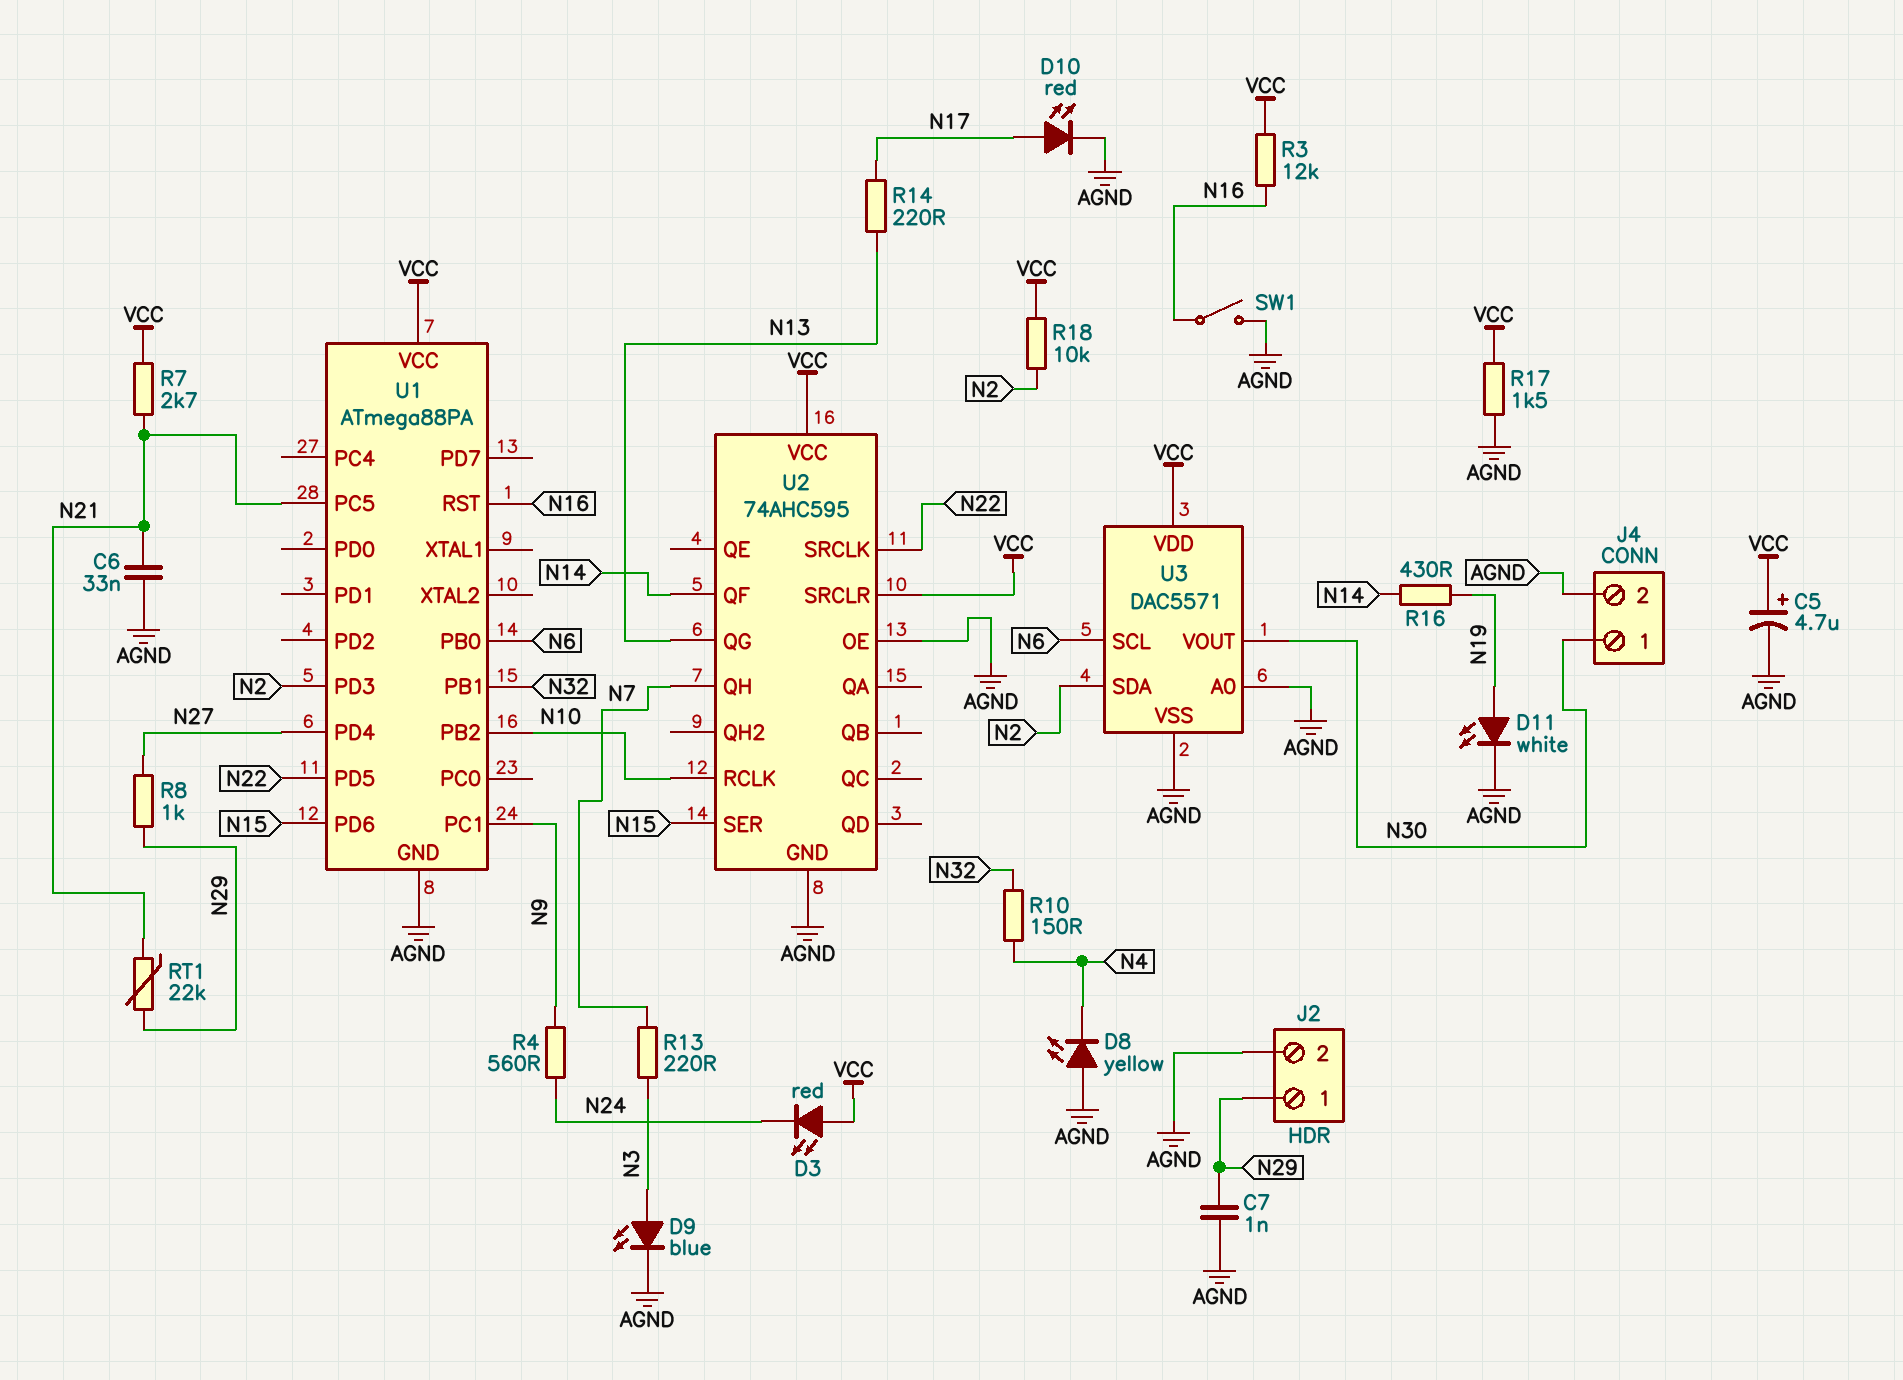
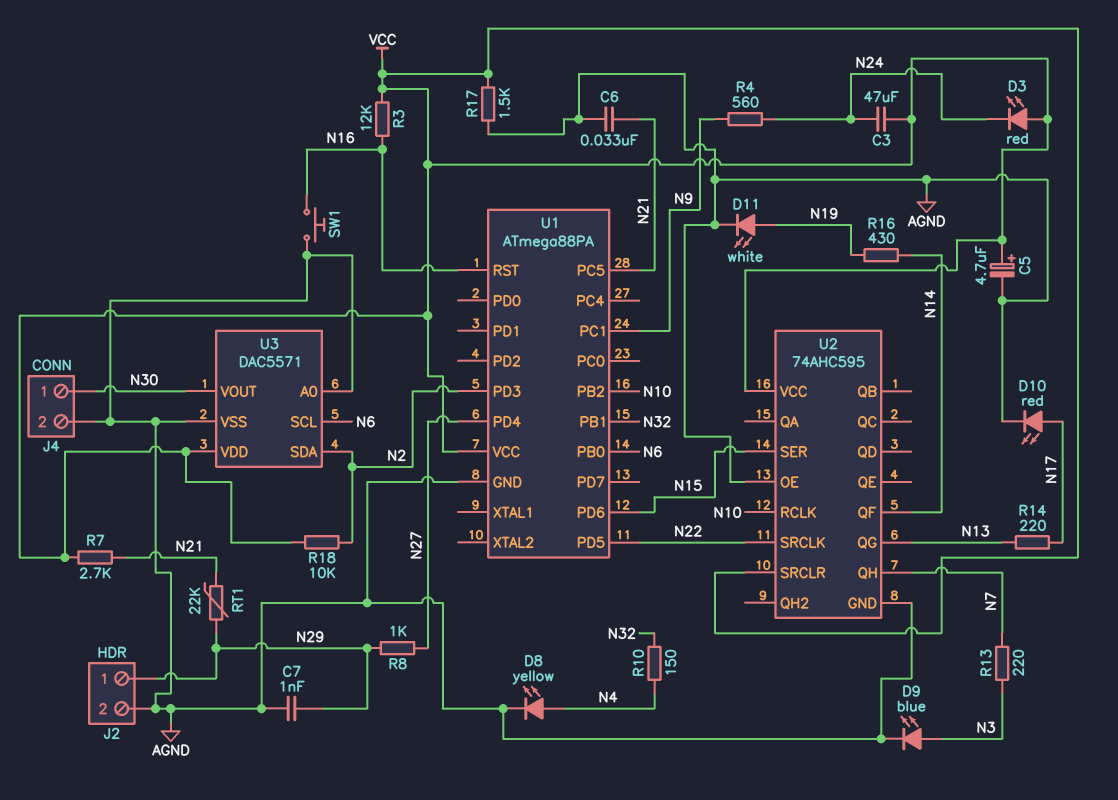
C3: none -> 47uF (N24, VCC)
D8: LED yellow (A AGND, K N4) -> LED yellow (A N4, K AGND)
SW1: switch (AGND, N16) -> button (AGND, N16)

